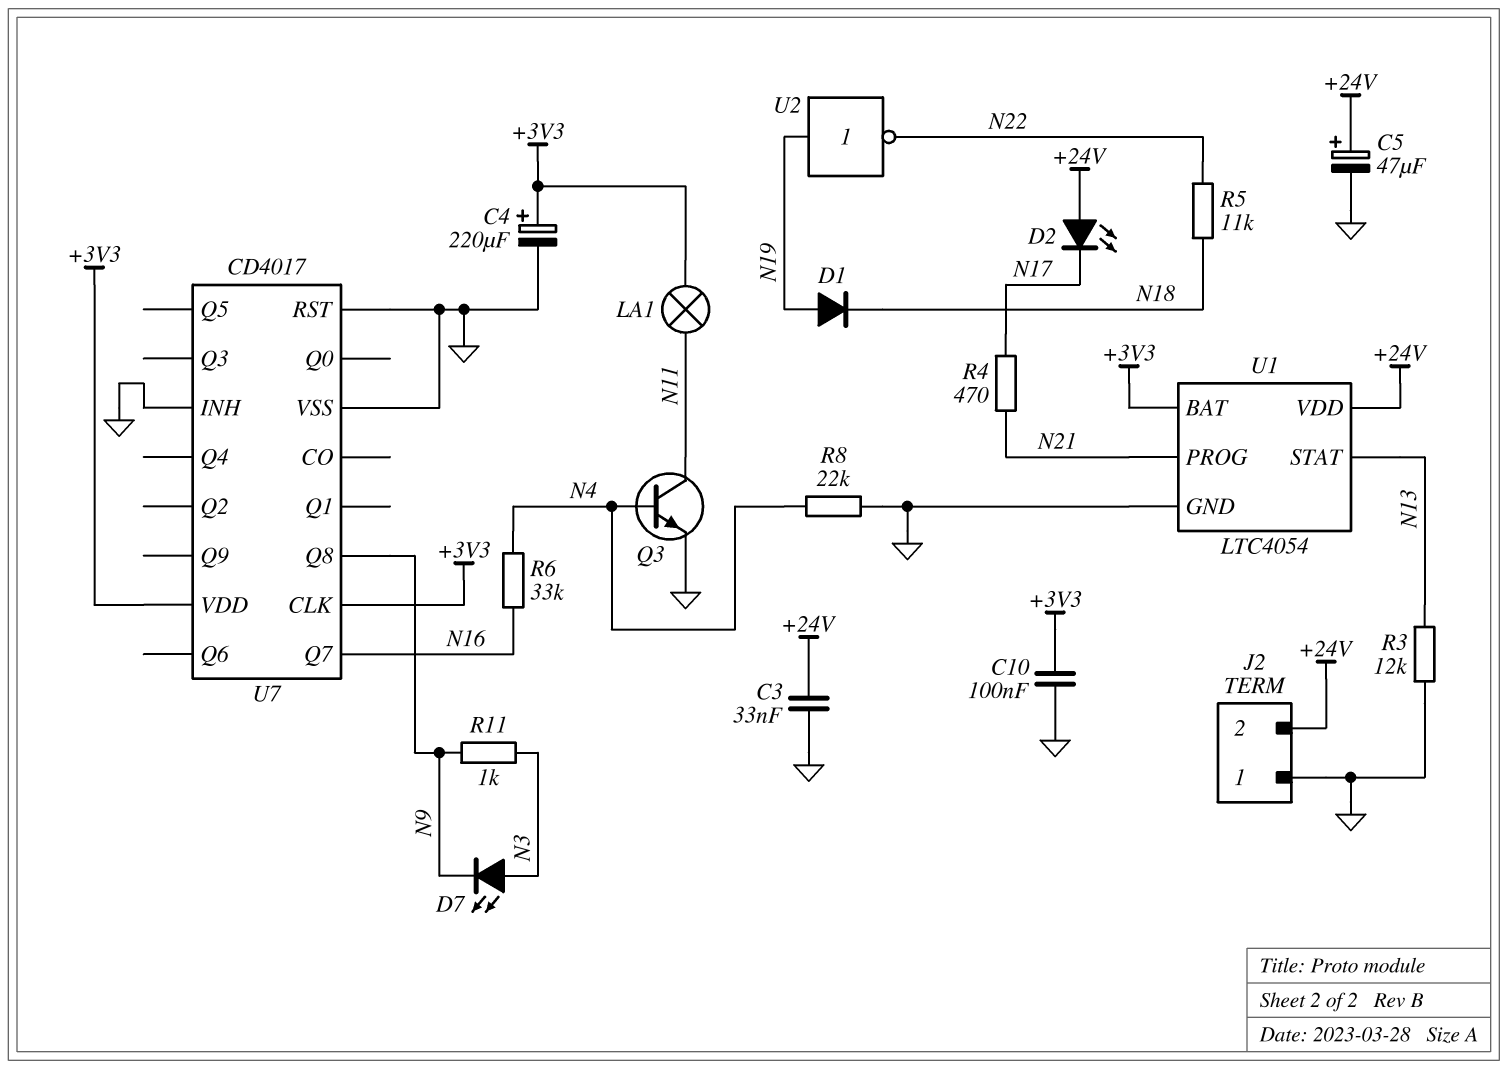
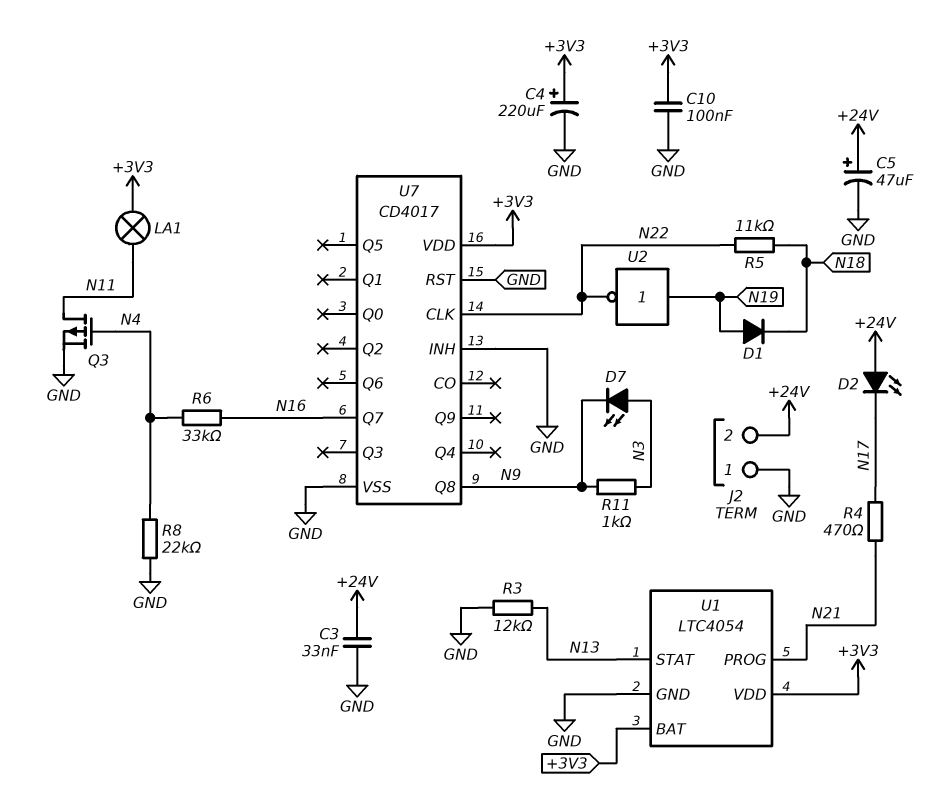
Q3: NPN (B N4, C N11, E GND) -> PMOS (G N4, D N11, S GND)
U1 pin VDD: +24V -> +3V3
U7 pin CLK: +3V3 -> N22

